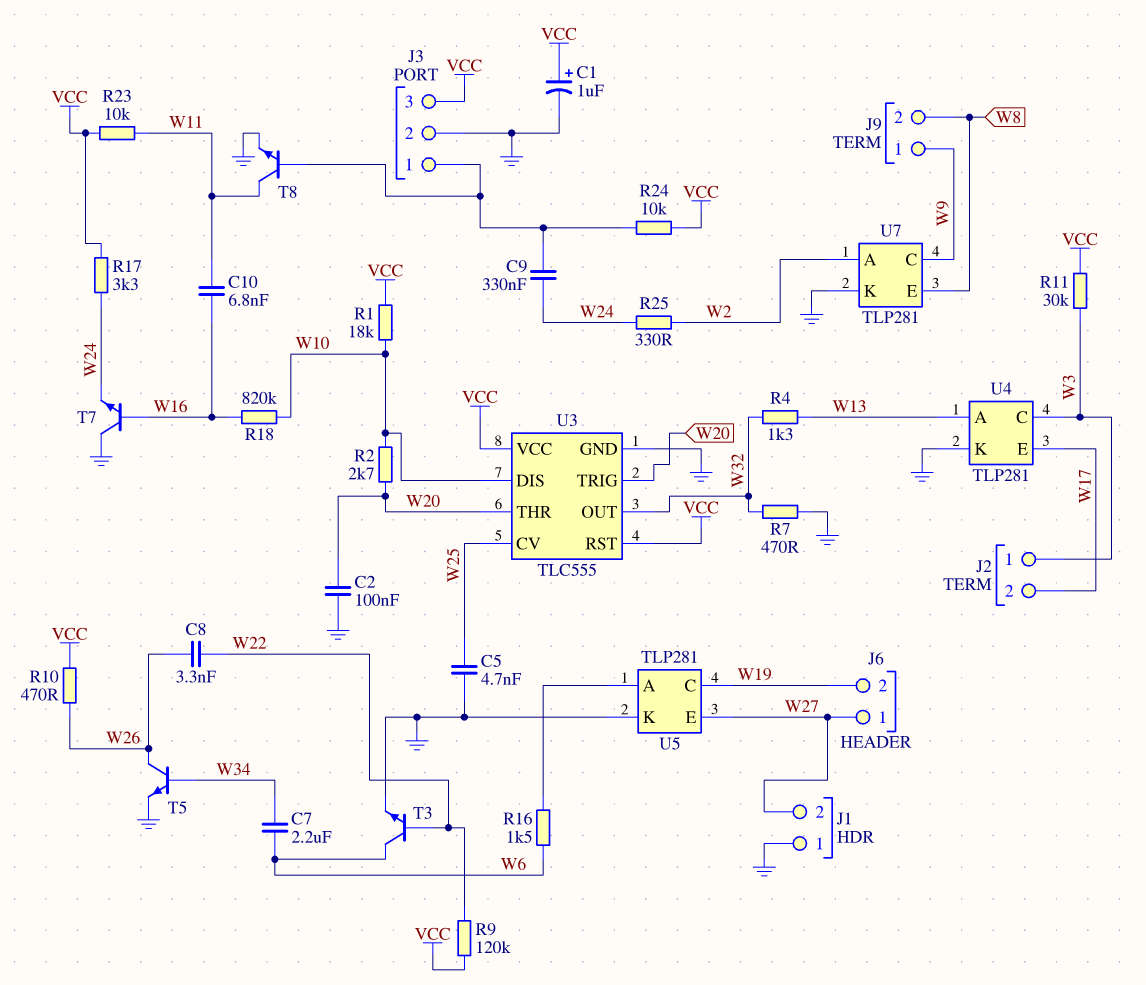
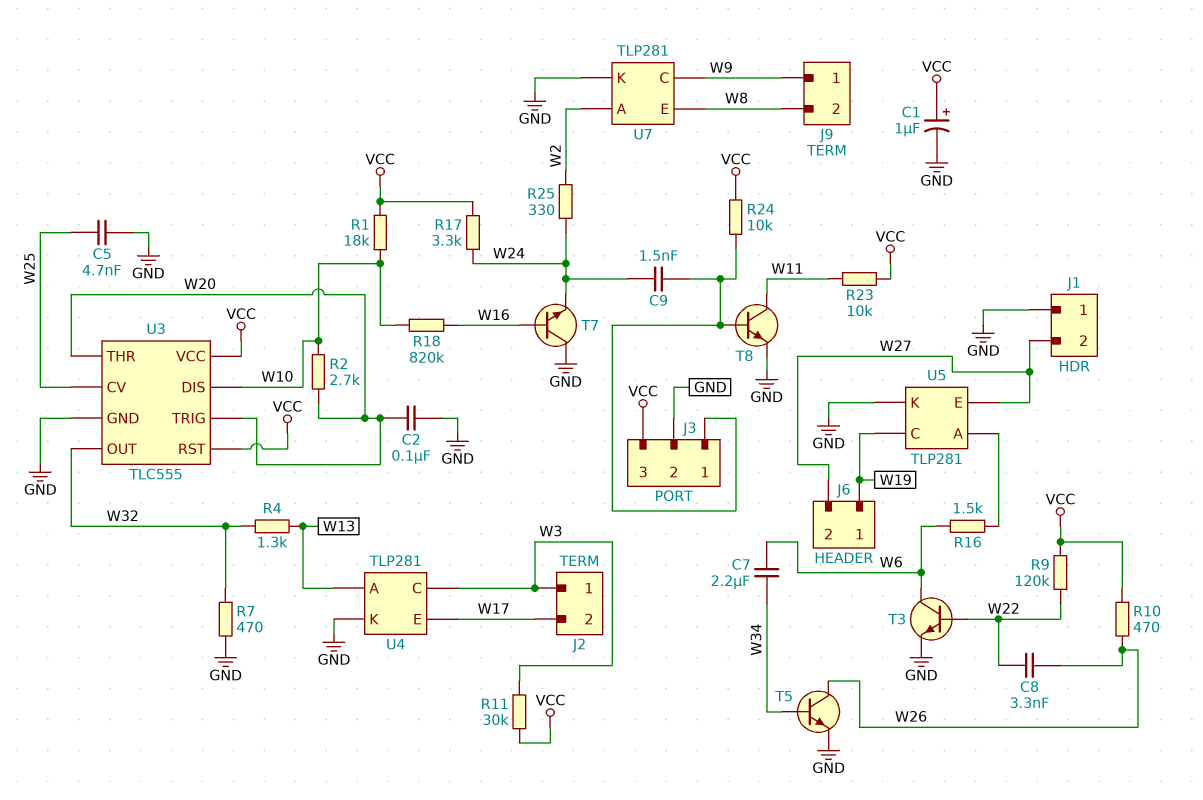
C9: 330nF (J3/1, W24) -> 1.5nF (J3/1, W24)
C10: 6.8nF (W11, W16) -> none
J6 pin 1: W27 -> W19
J6 pin 2: W19 -> W27

